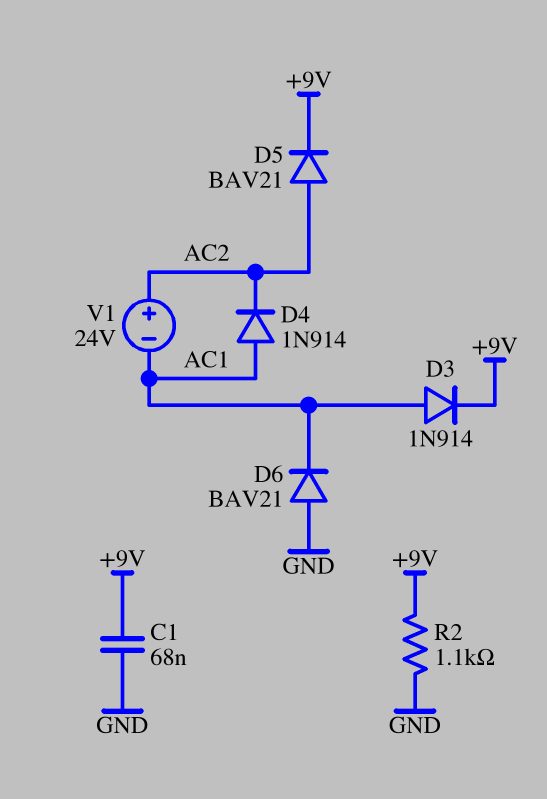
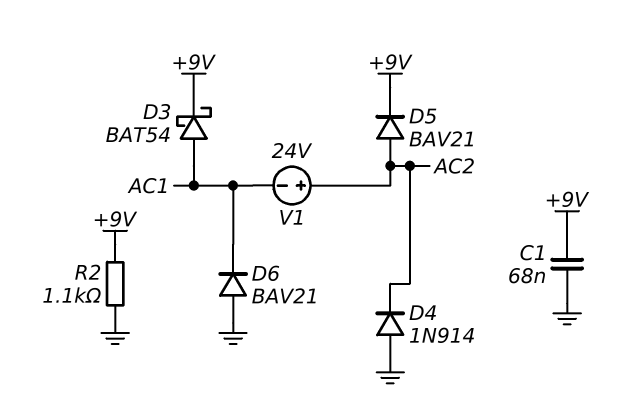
D3: diode 1N914 (A AC1, K +9V) -> schottky BAT54 (A AC1, K +9V)
D4: diode 1N914 (A AC1, K AC2) -> diode 1N914 (A GND, K AC2)

